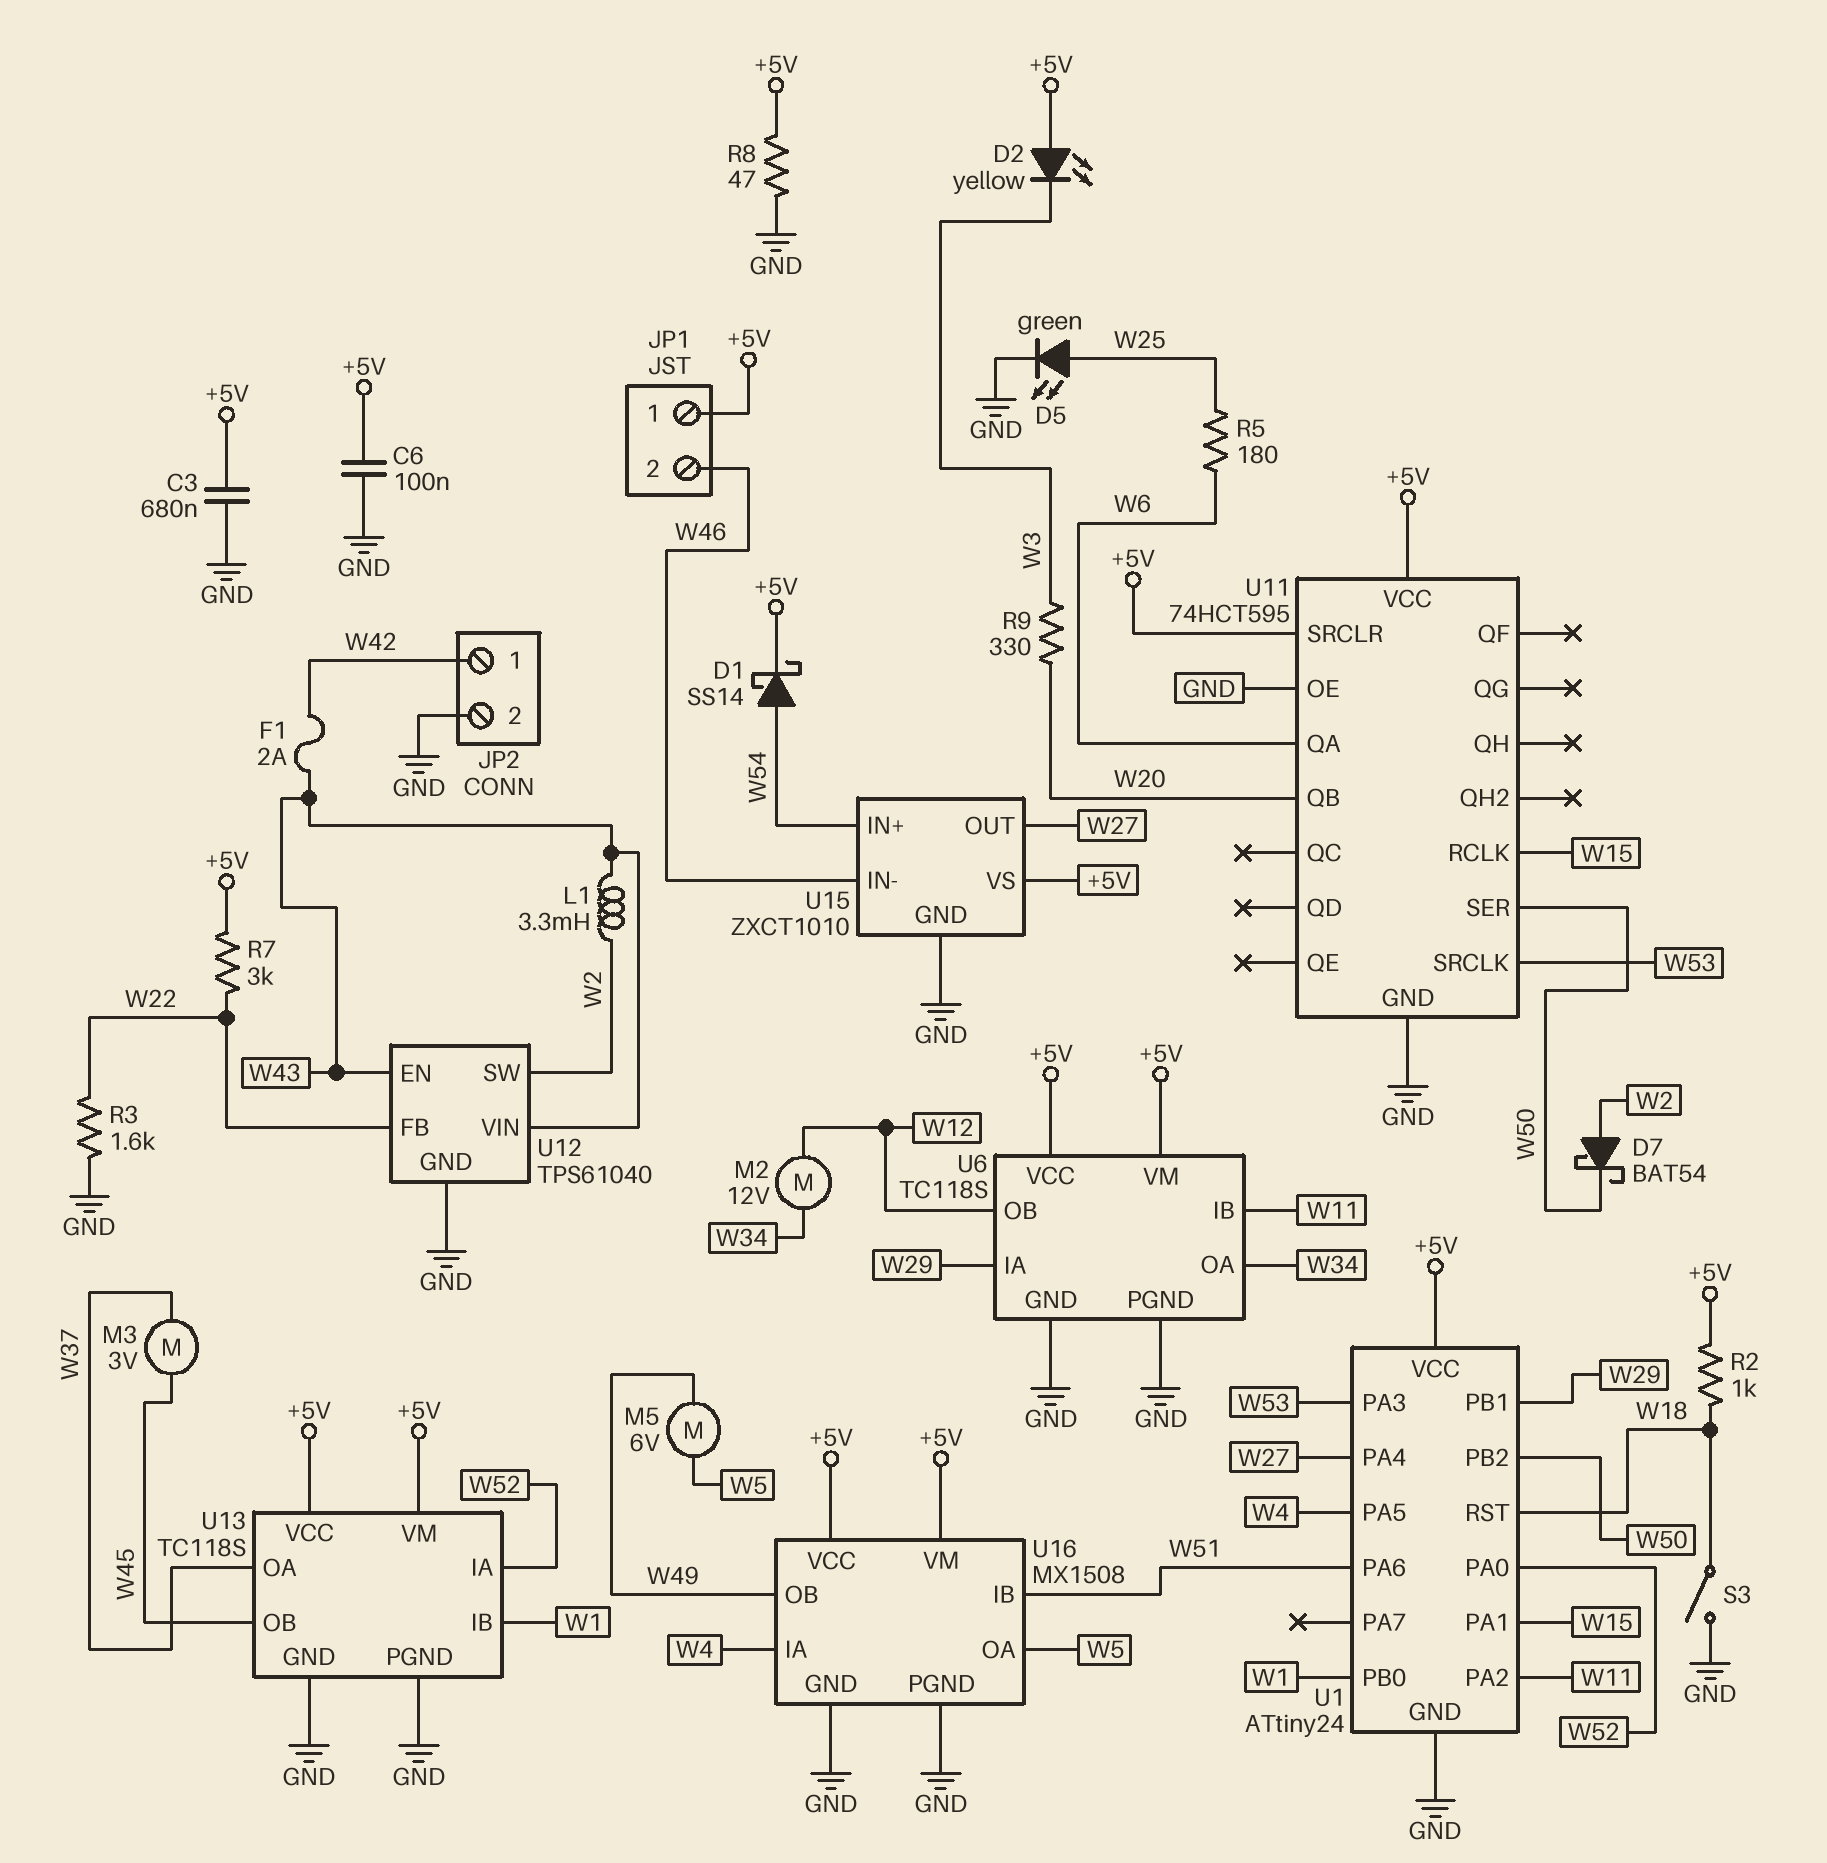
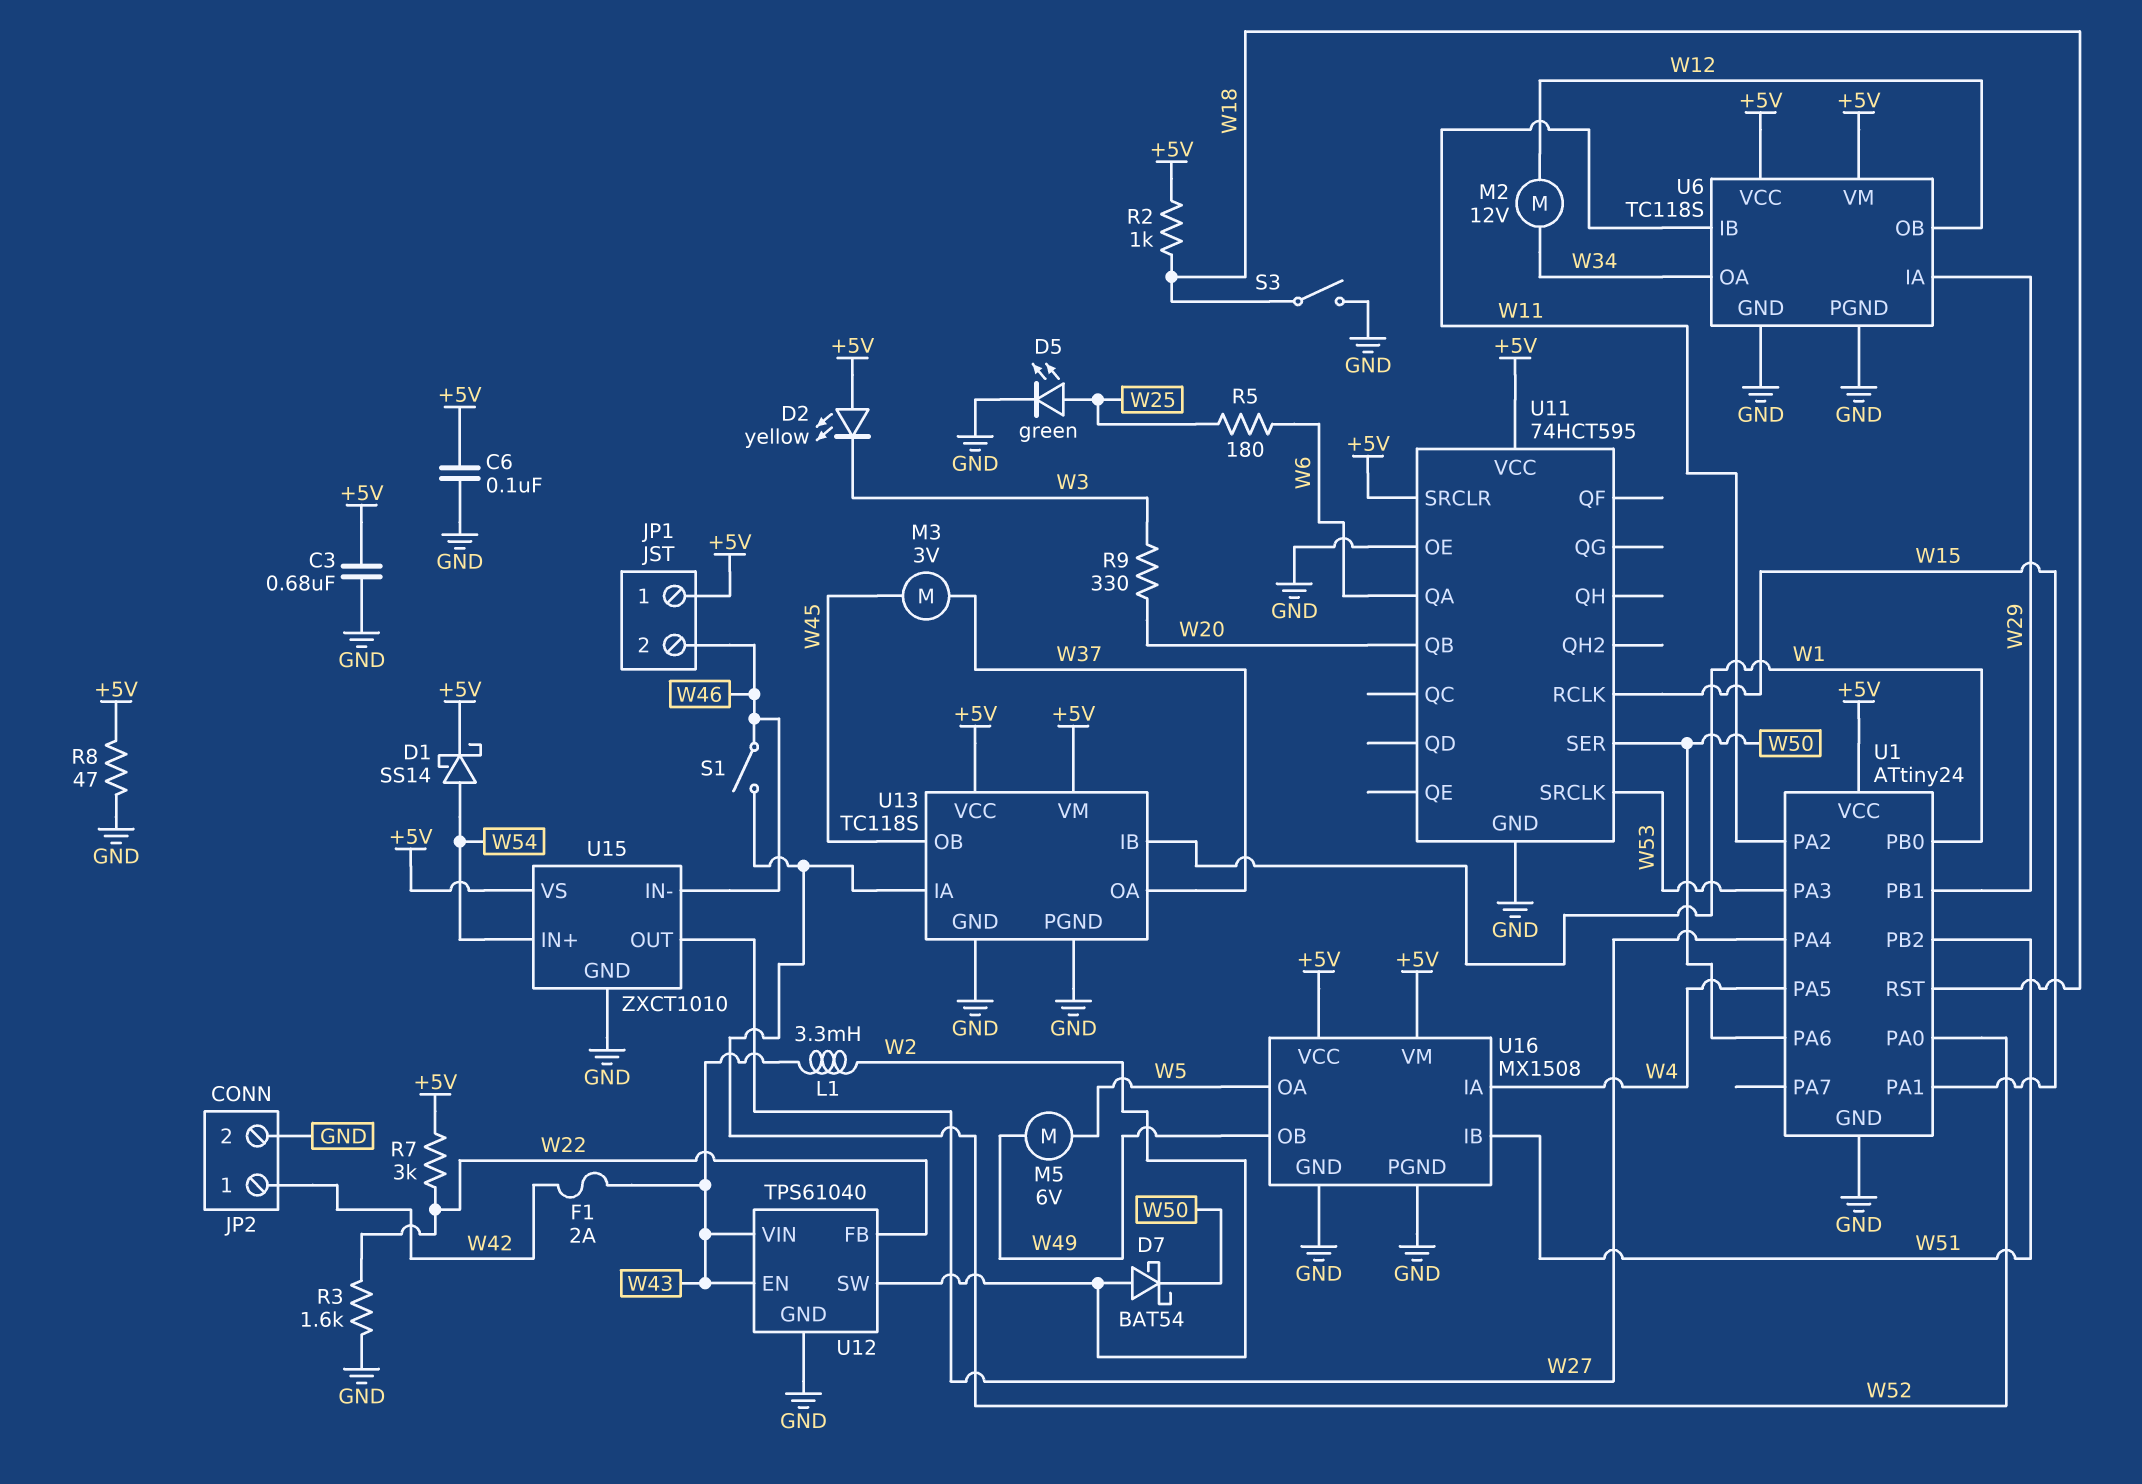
S1: none -> switch (W46, W52)
U1 pin PA6: W51 -> W50
U1 pin PB2: W50 -> W51

